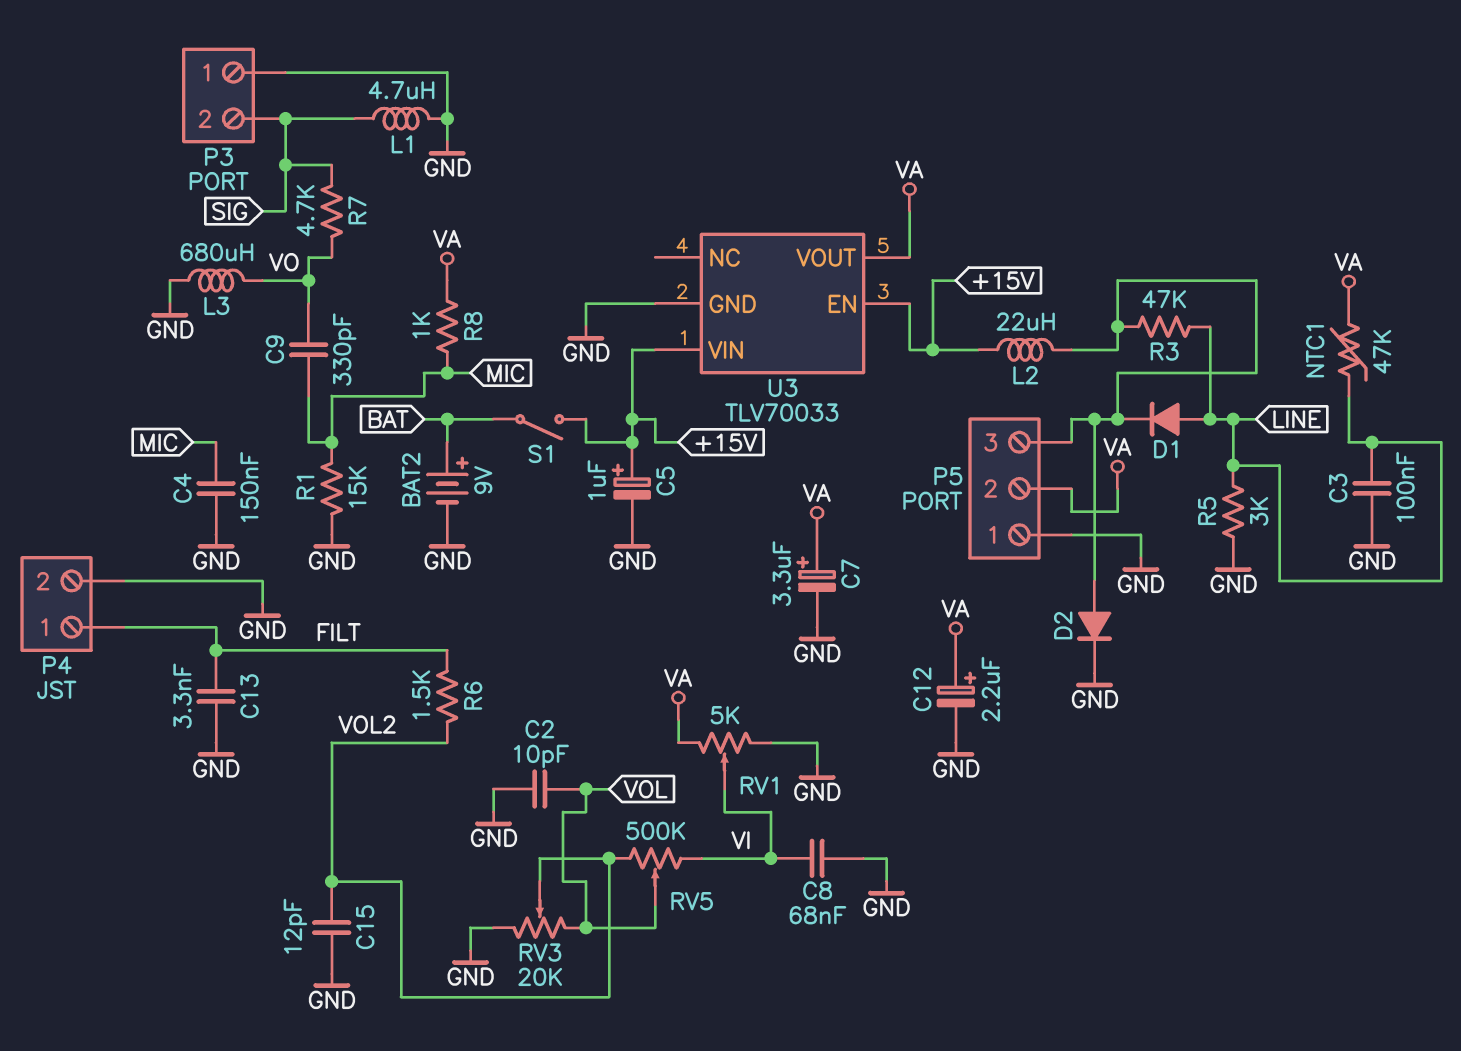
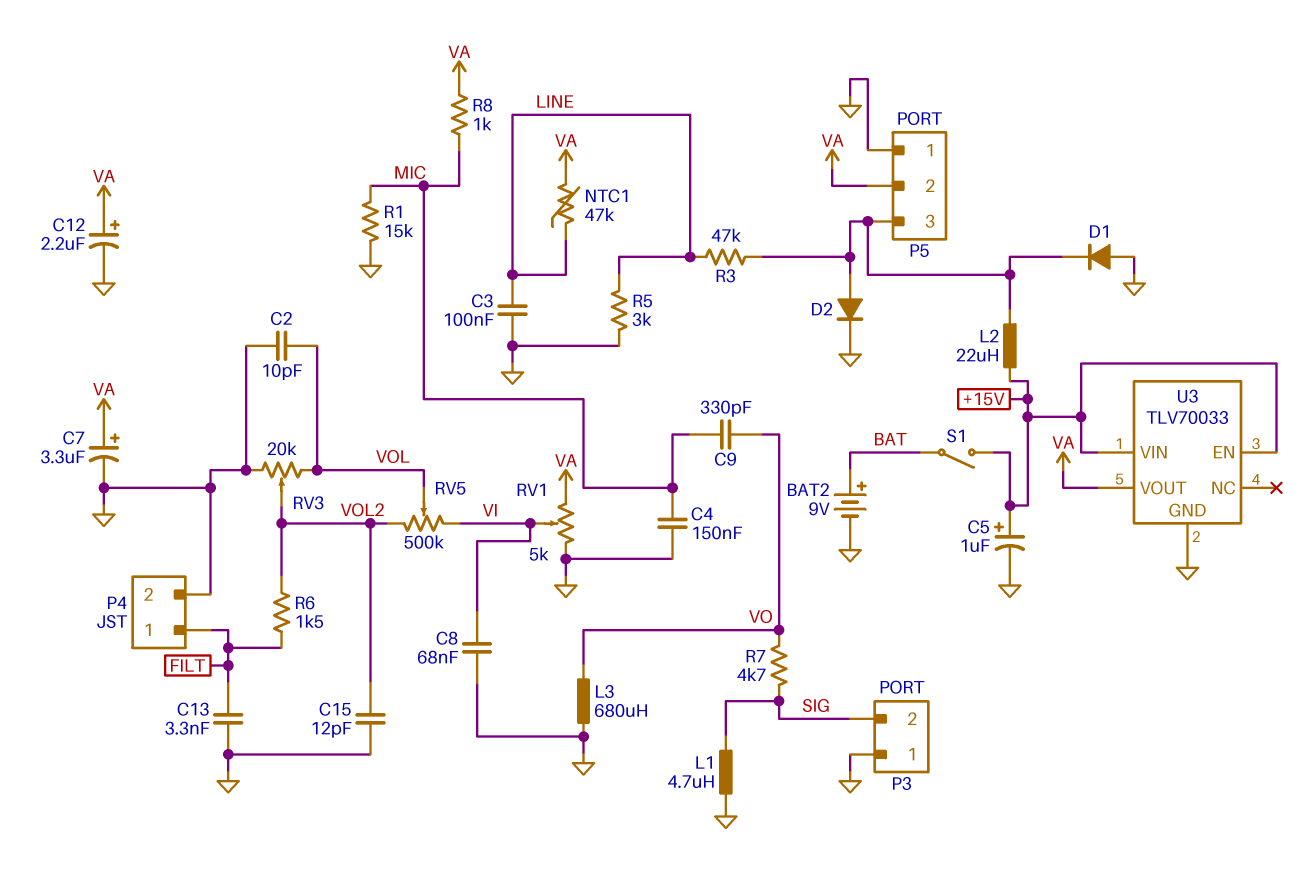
D1: diode (A LINE, K P5/3) -> diode (A GND, K P5/3)

